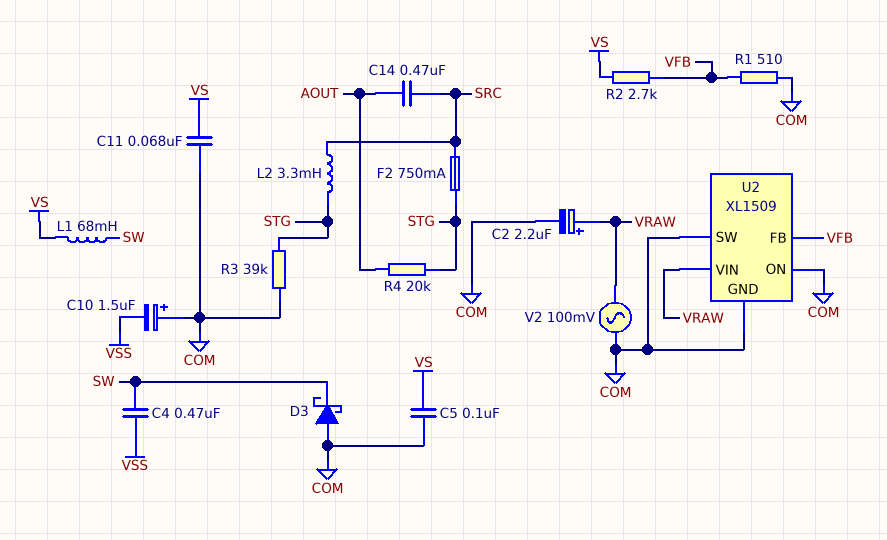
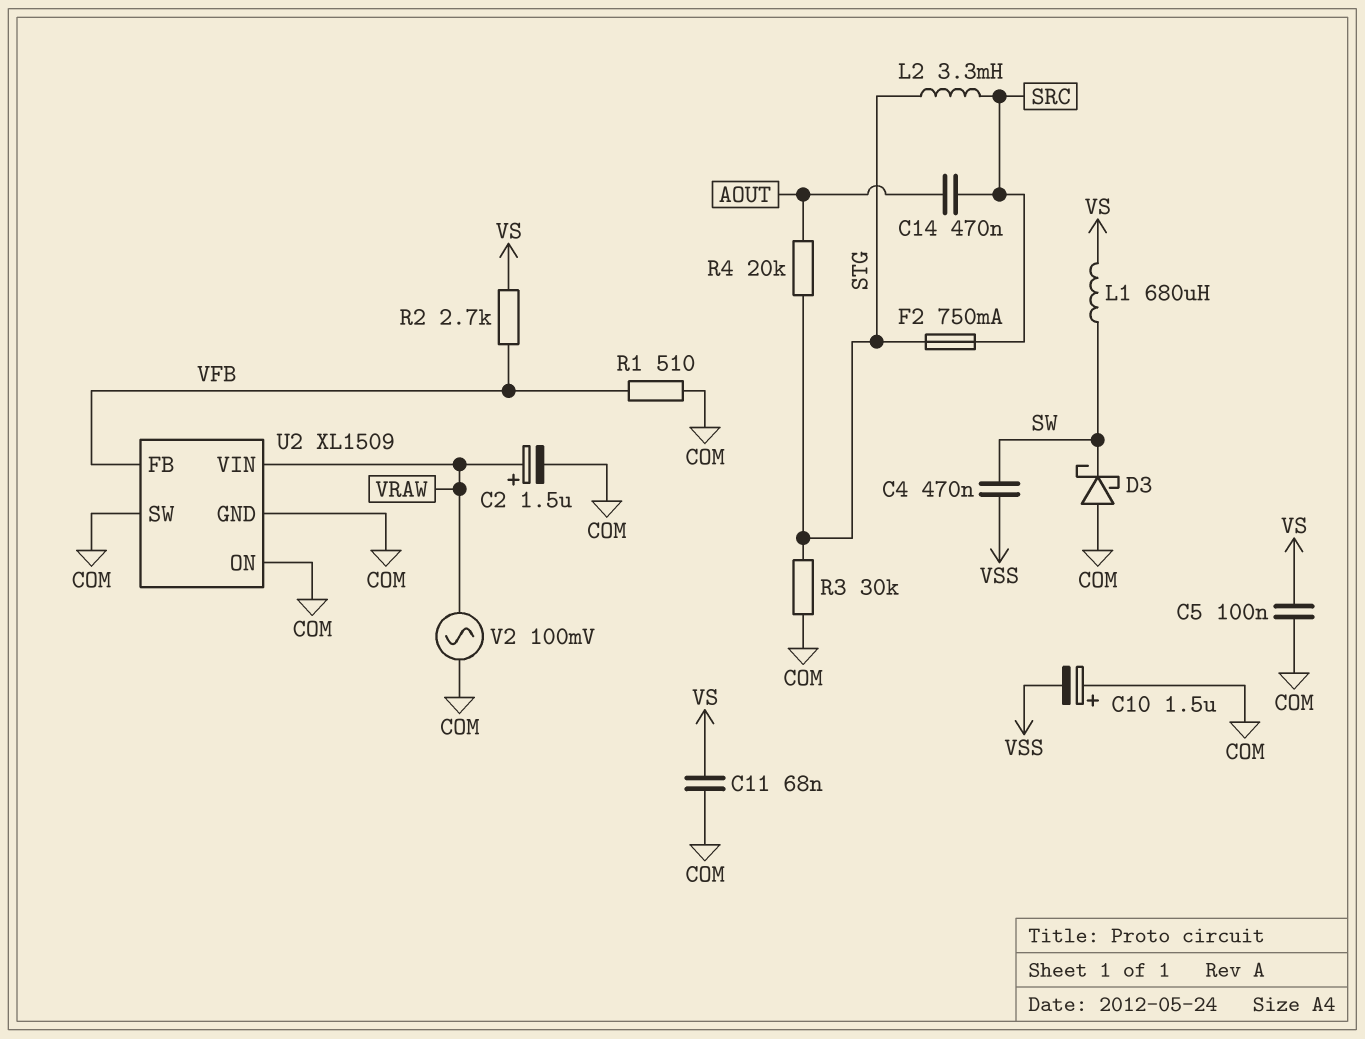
C2: 2.2uF (plus VRAW, minus COM) -> 1.5uF (plus VRAW, minus COM)
L1: 68mH (SW, VS) -> 680uH (SW, VS)
R3: 39k (COM, STG) -> 30k (COM, STG)

